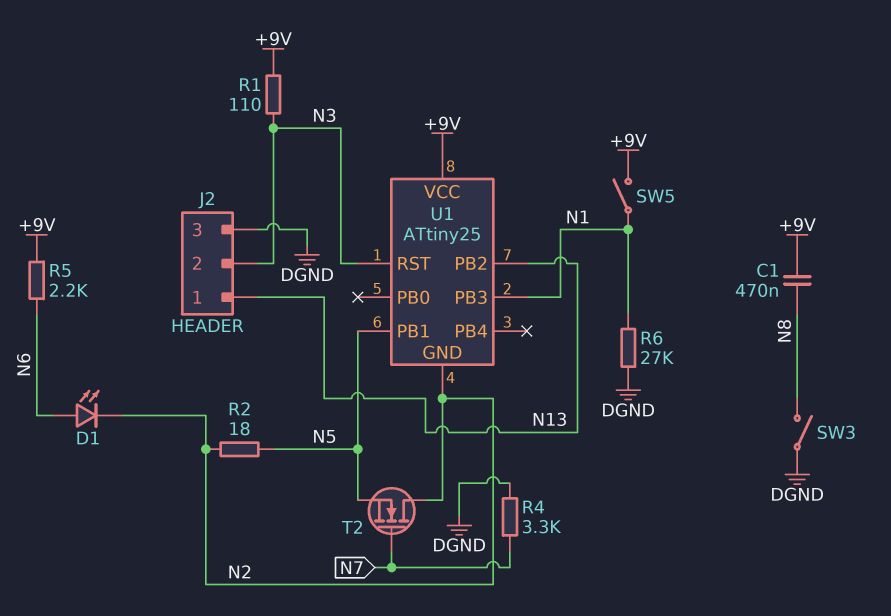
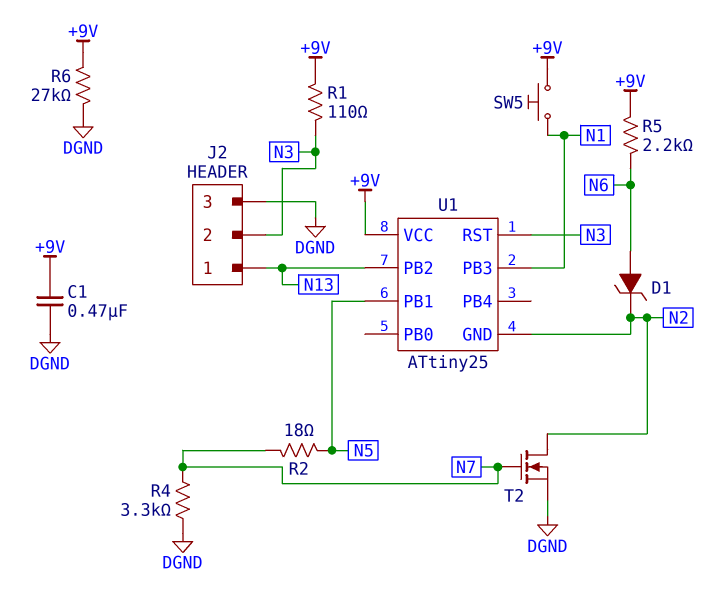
C1: 470nF (+9V, N8) -> 470nF (+9V, DGND)
D1: LED (A N6, K N2) -> zener (A N6, K N2)
R2: 18 (N2, N5) -> 18 (N5, N7)
R6: 27k (DGND, N1) -> 27k (+9V, DGND)
SW3: switch (DGND, N8) -> none
SW5: switch (+9V, N1) -> button (+9V, N1)
T2: NMOS (G N7, D N2, S N5) -> NMOS (G N7, D N2, S DGND)

